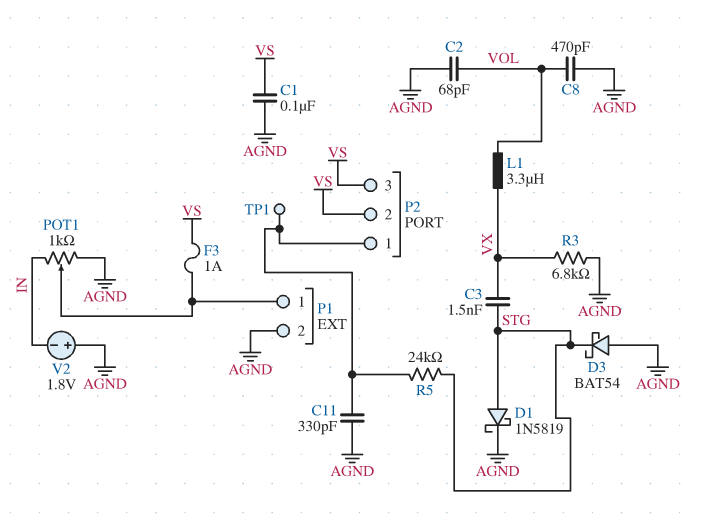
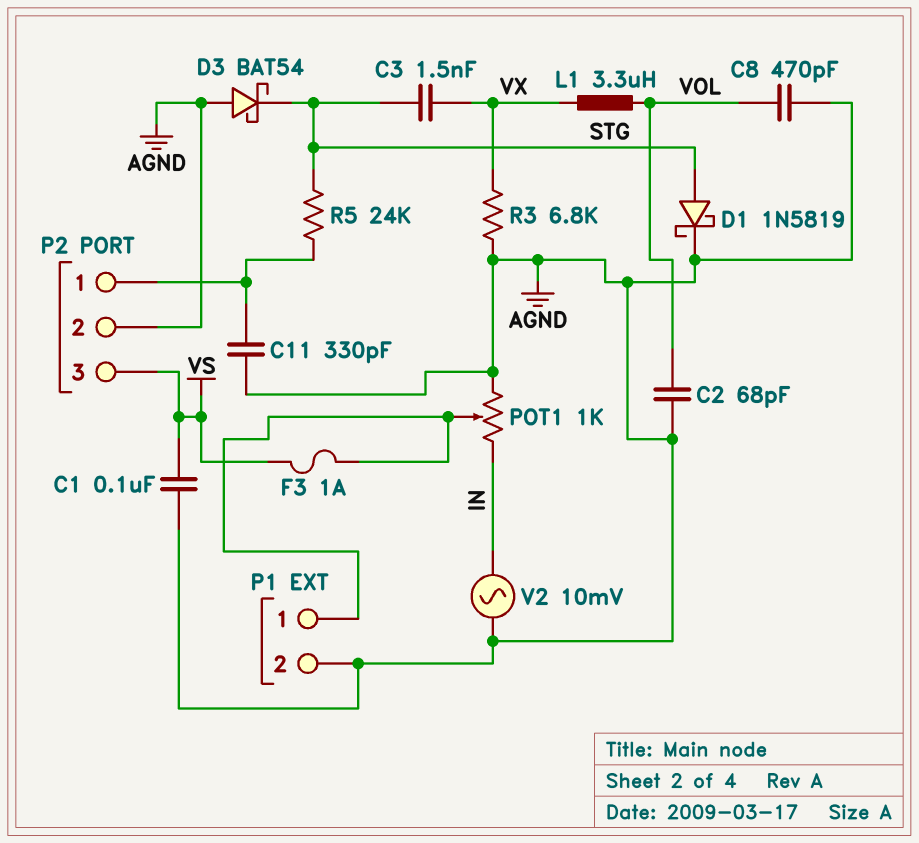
P2 pin 2: VS -> AGND
TP1: test point (P2/1) -> none
V2: 1.8V (plus AGND, minus IN) -> AC 10mV (AGND, IN)

